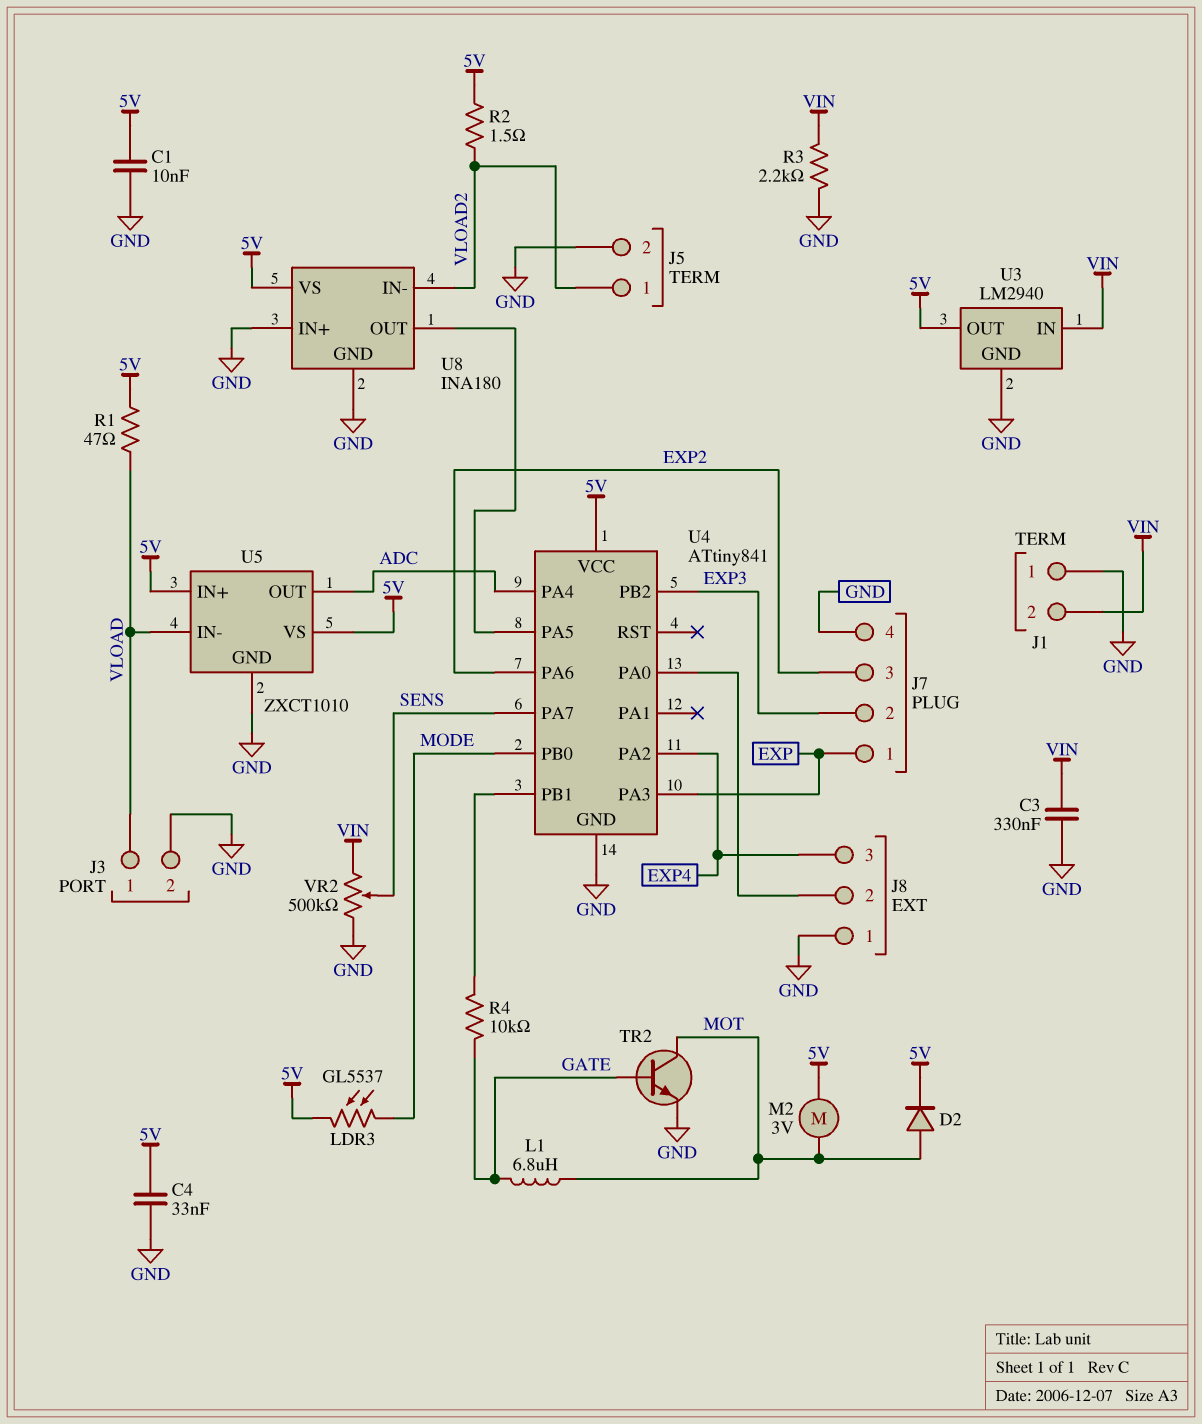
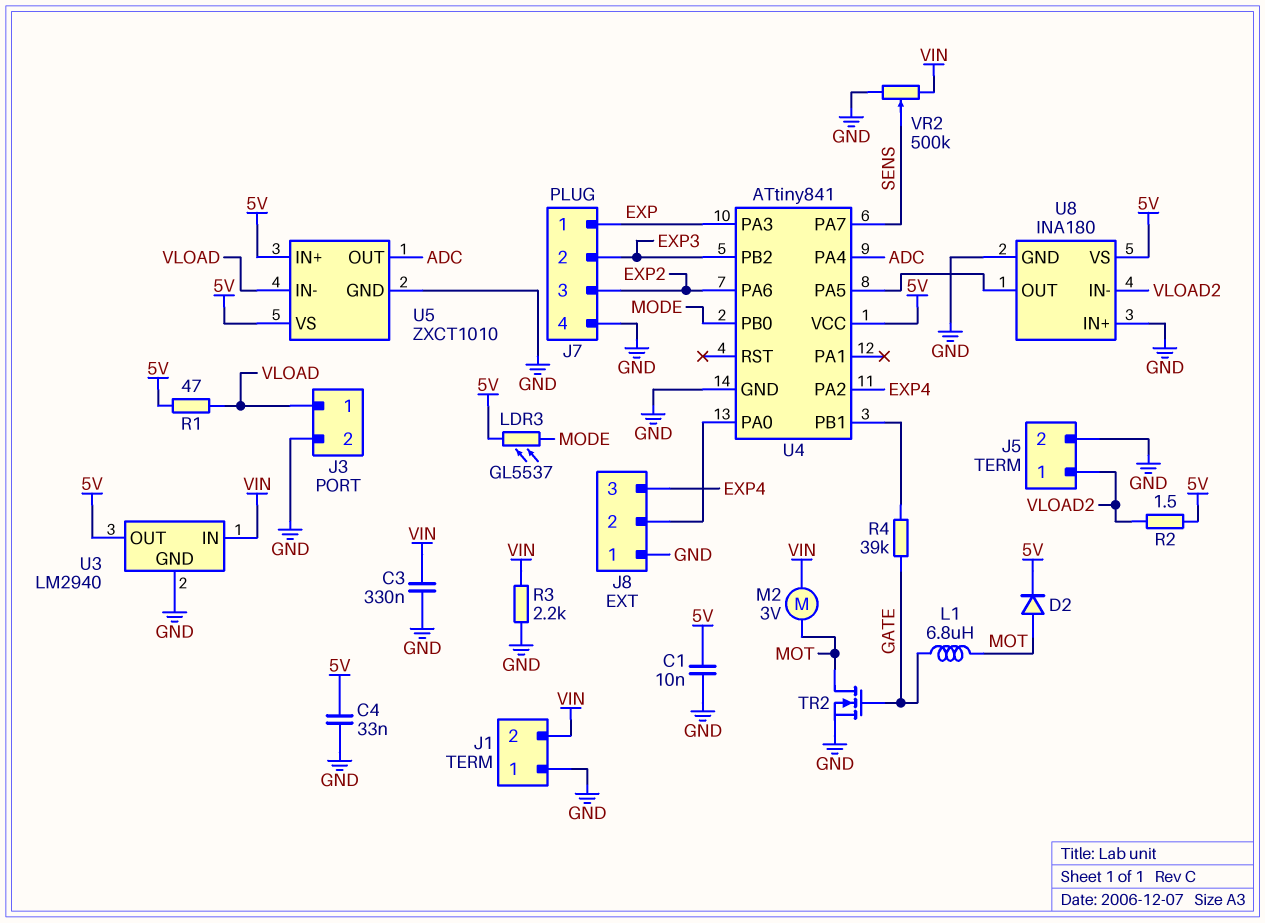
M2: motor 3V (5V, MOT) -> motor 3V (MOT, VIN)
R4: 10k (GATE, U4/PB1) -> 39k (GATE, U4/PB1)
TR2: NPN (B GATE, C MOT, E GND) -> NMOS (G GATE, D MOT, S GND)

